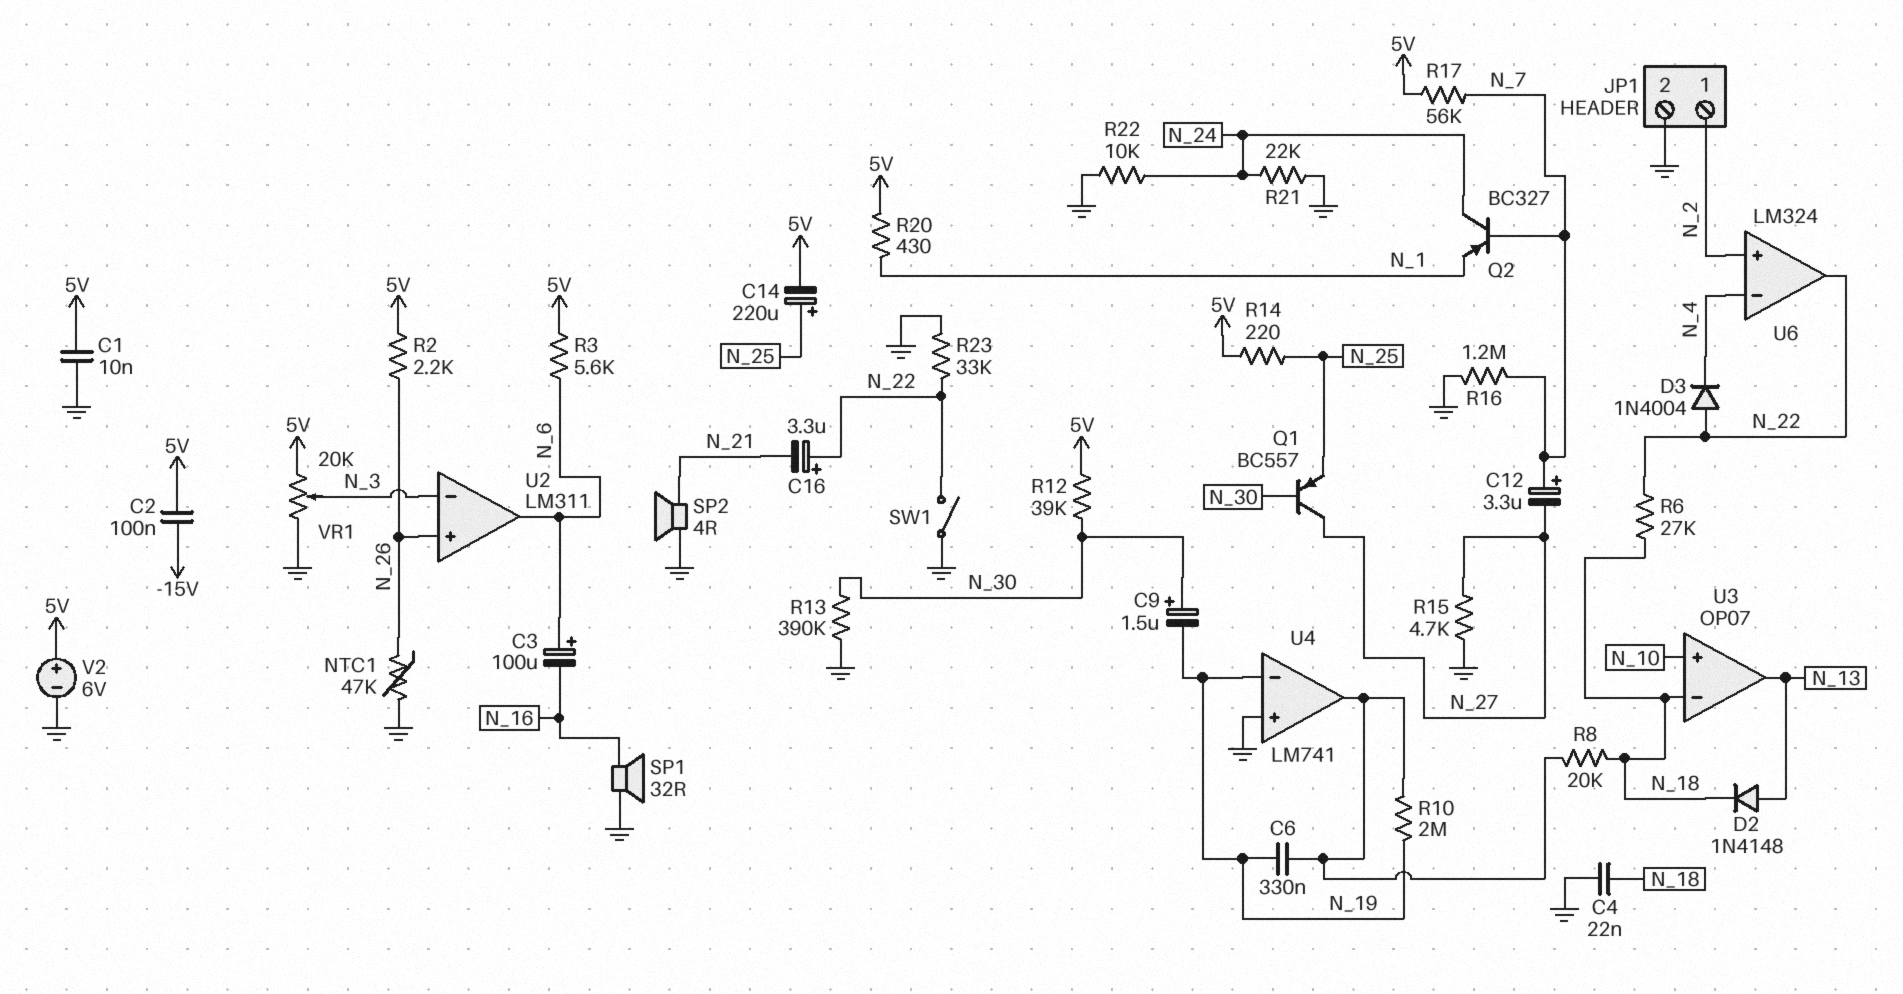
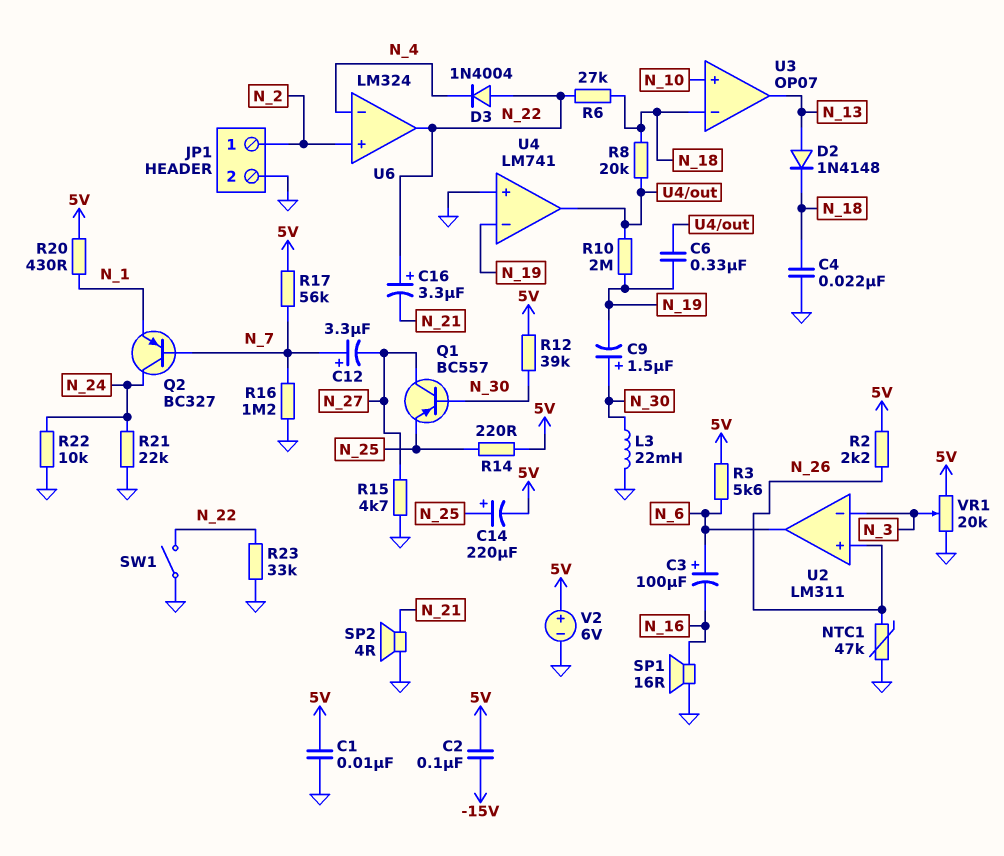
L3: none -> 22mH (GND, N_30)
R13: 390k (GND, N_30) -> none
SP1: speaker 32R (GND, N_16) -> speaker 16R (GND, N_16)

